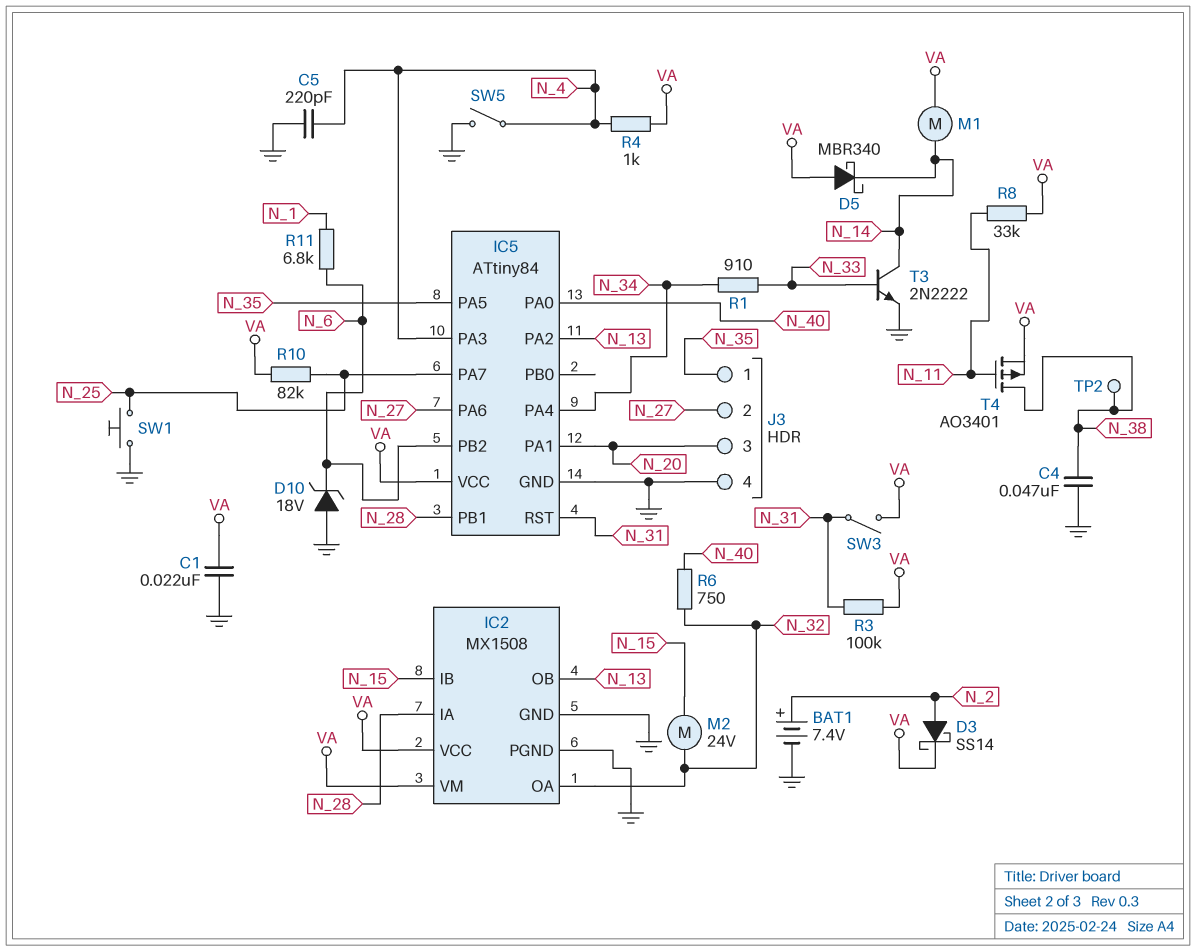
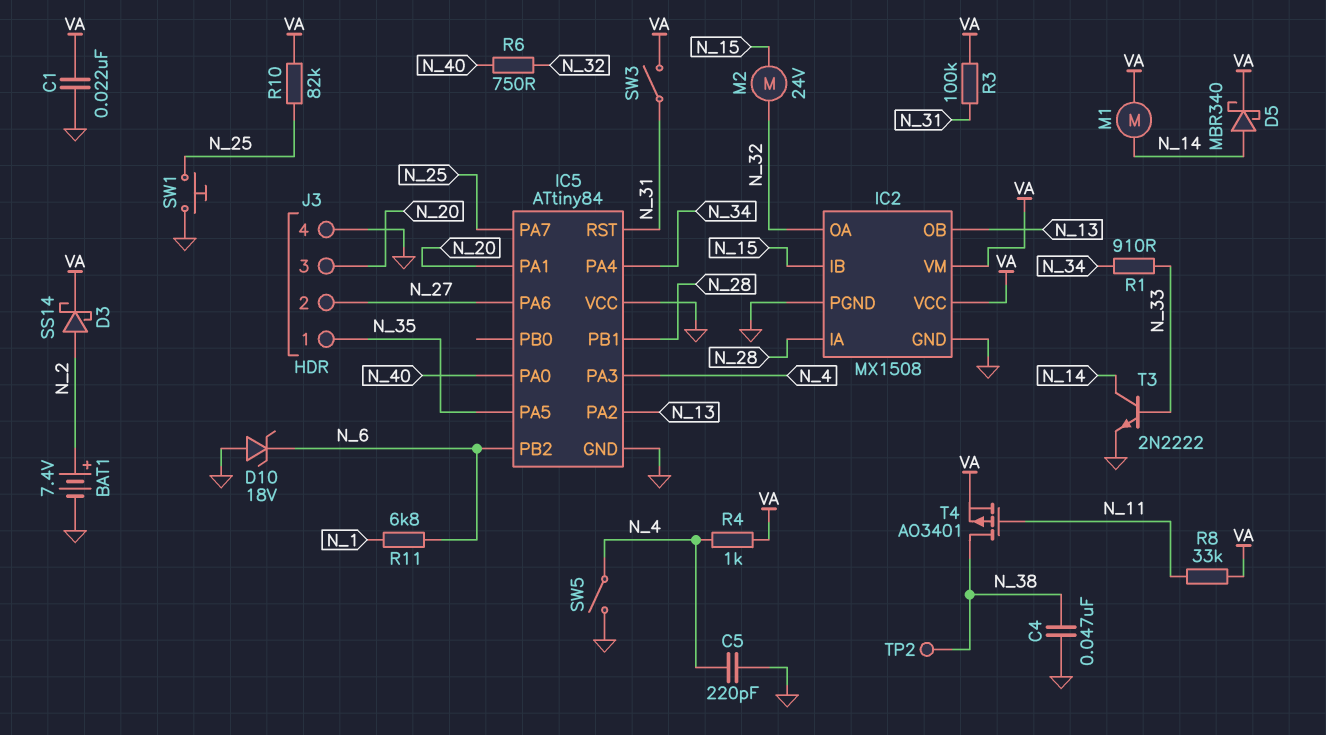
D5: schottky MBR340 (A VA, K N_14) -> schottky MBR340 (A N_14, K VA)
IC5 pin VCC: VA -> GND

